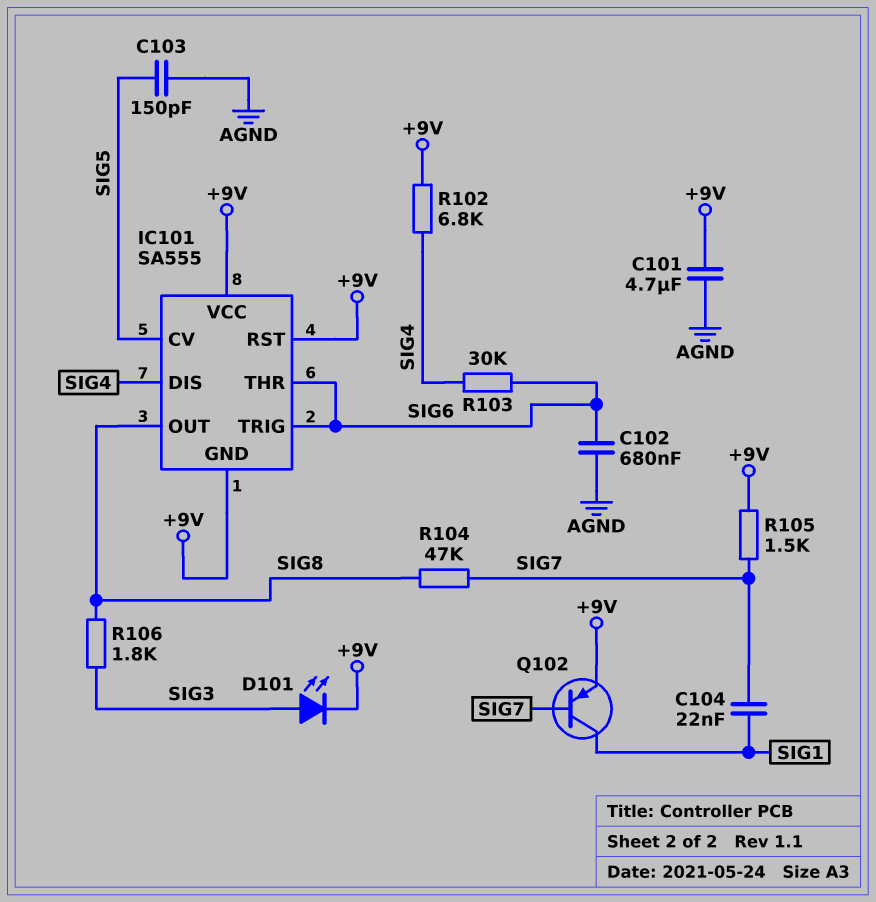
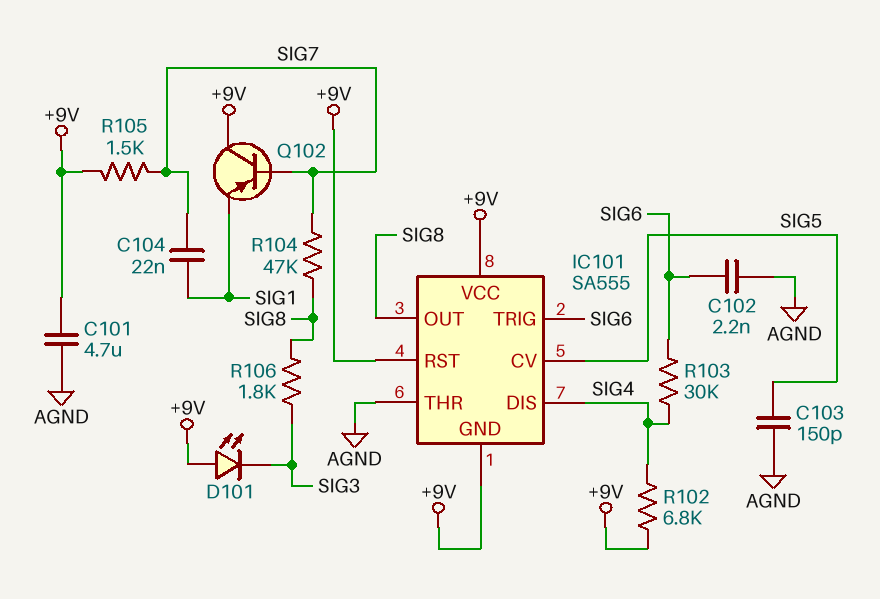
C102: 680nF (AGND, SIG6) -> 2.2nF (AGND, SIG6)
D101: LED (A SIG3, K +9V) -> LED (A +9V, K SIG3)
IC101 pin THR: SIG6 -> AGND
Q102: PNP (B SIG7, C SIG1, E +9V) -> PNP (B SIG7, C +9V, E SIG1)

